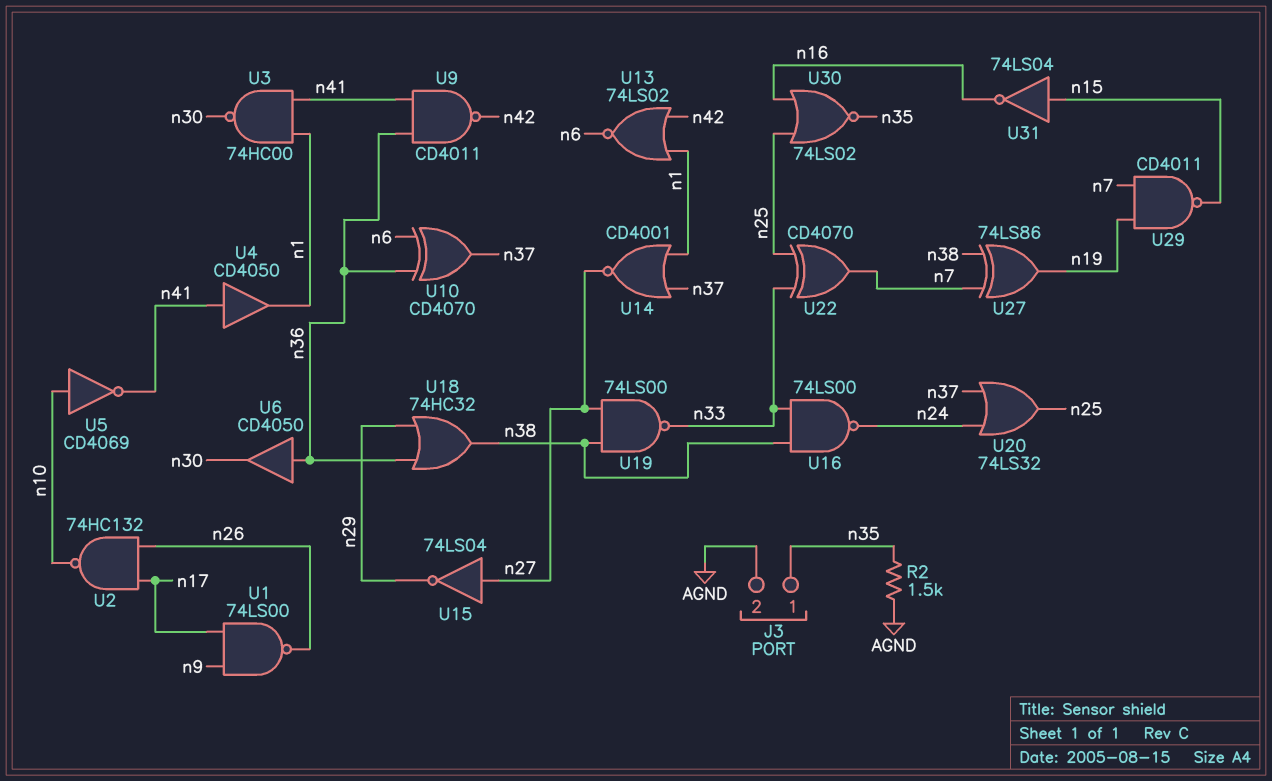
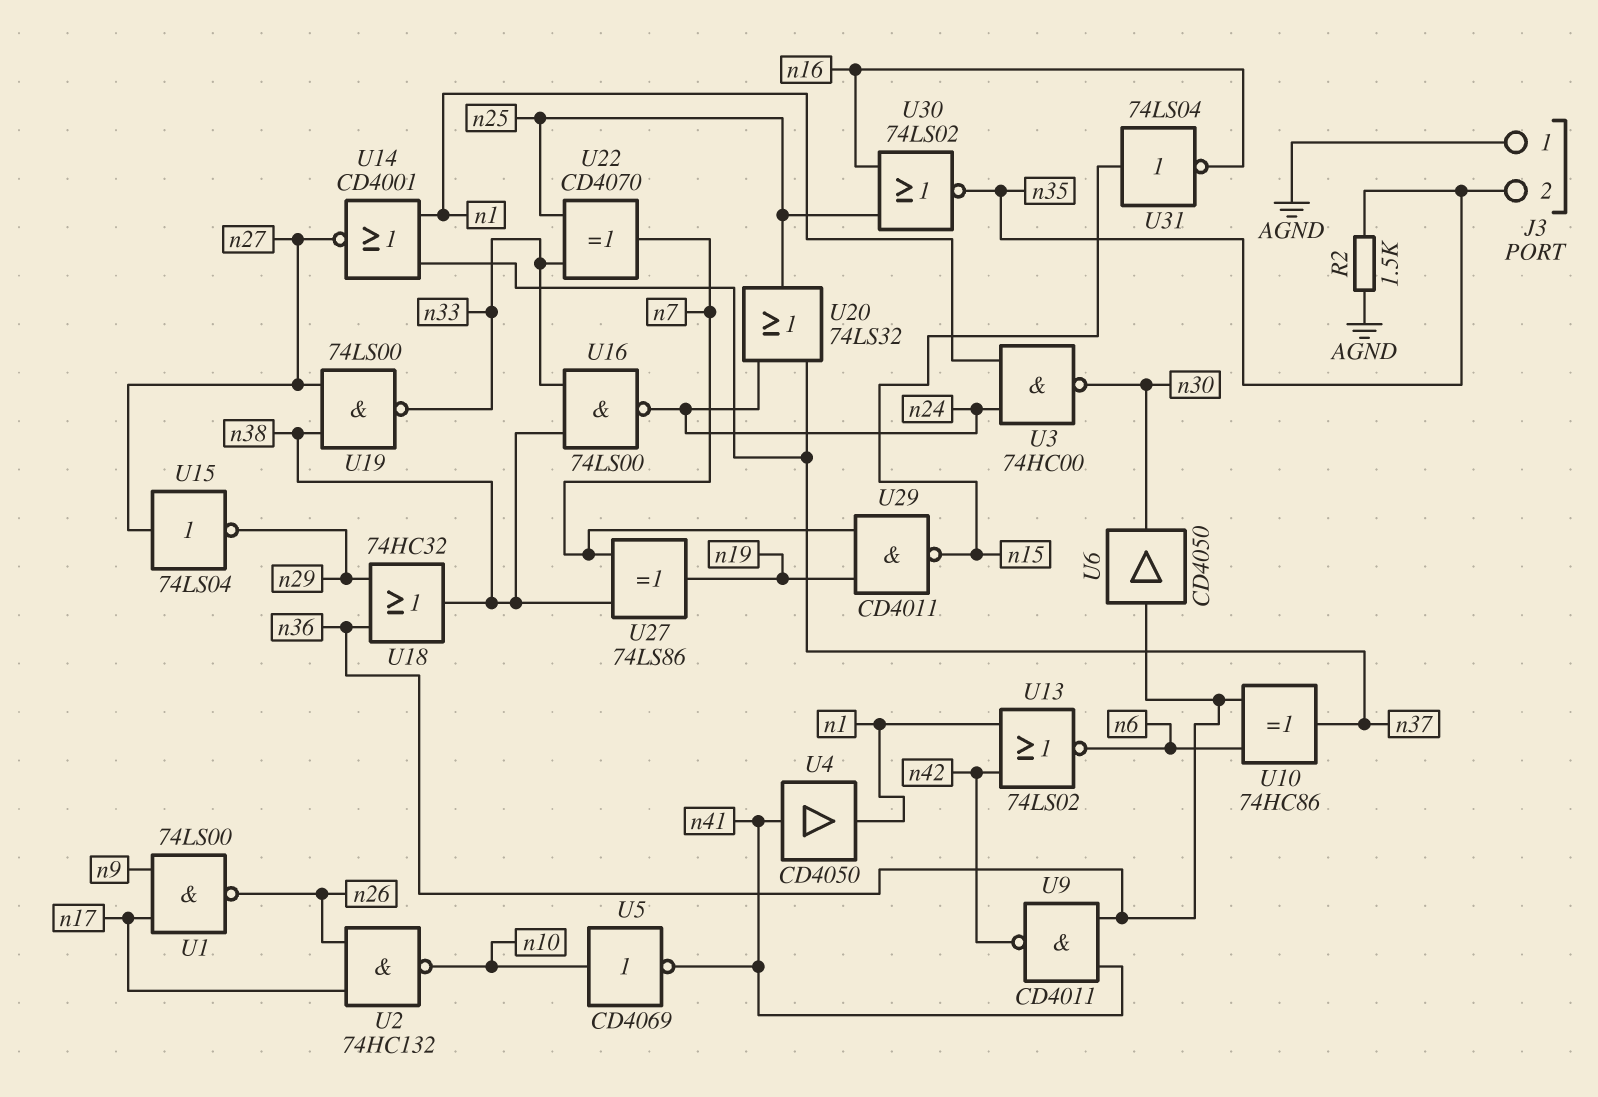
J3 pin 1: n35 -> AGND
J3 pin 2: AGND -> n35
U3: NAND 74HC00 (in n1, in n41, out n30) -> NAND 74HC00 (in n1, in n24, out n30)
U10: XOR CD4070 (in n6, in n36, out n37) -> XOR 74HC86 (in n6, in n36, out n37)

